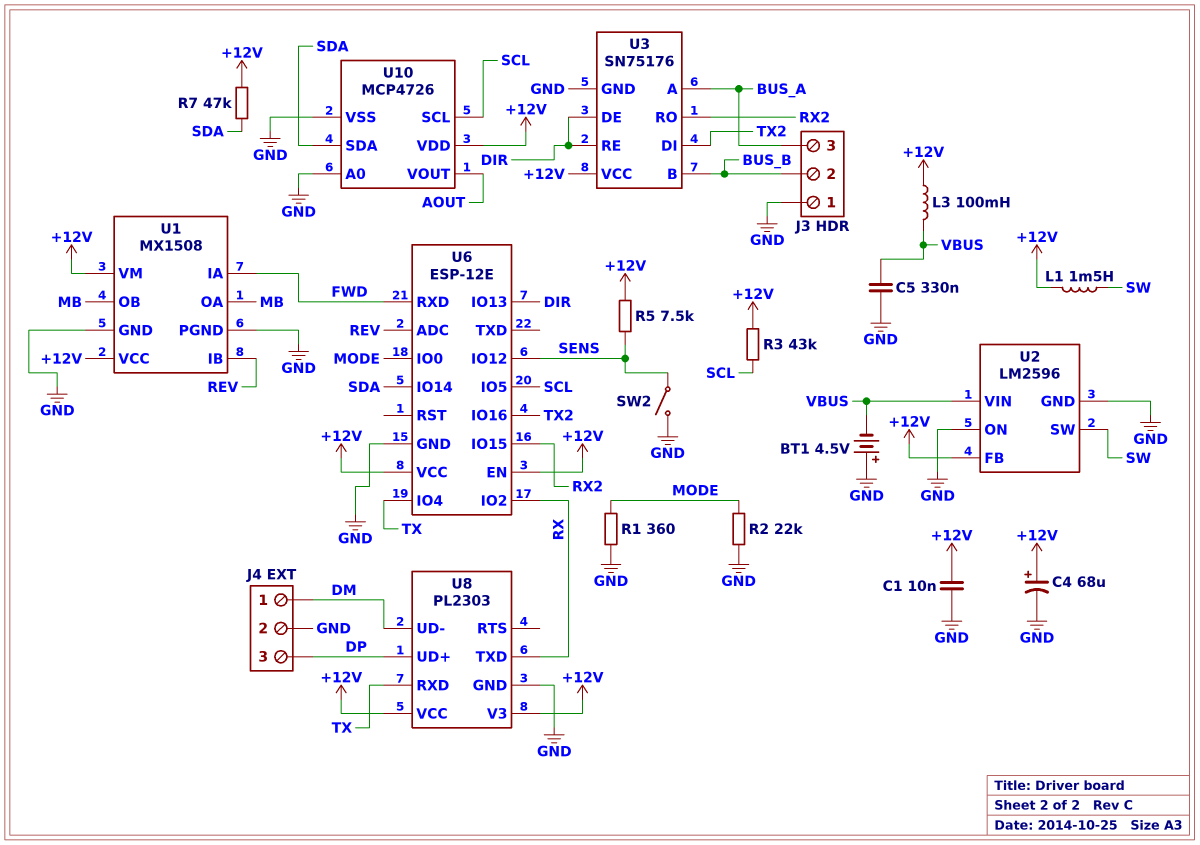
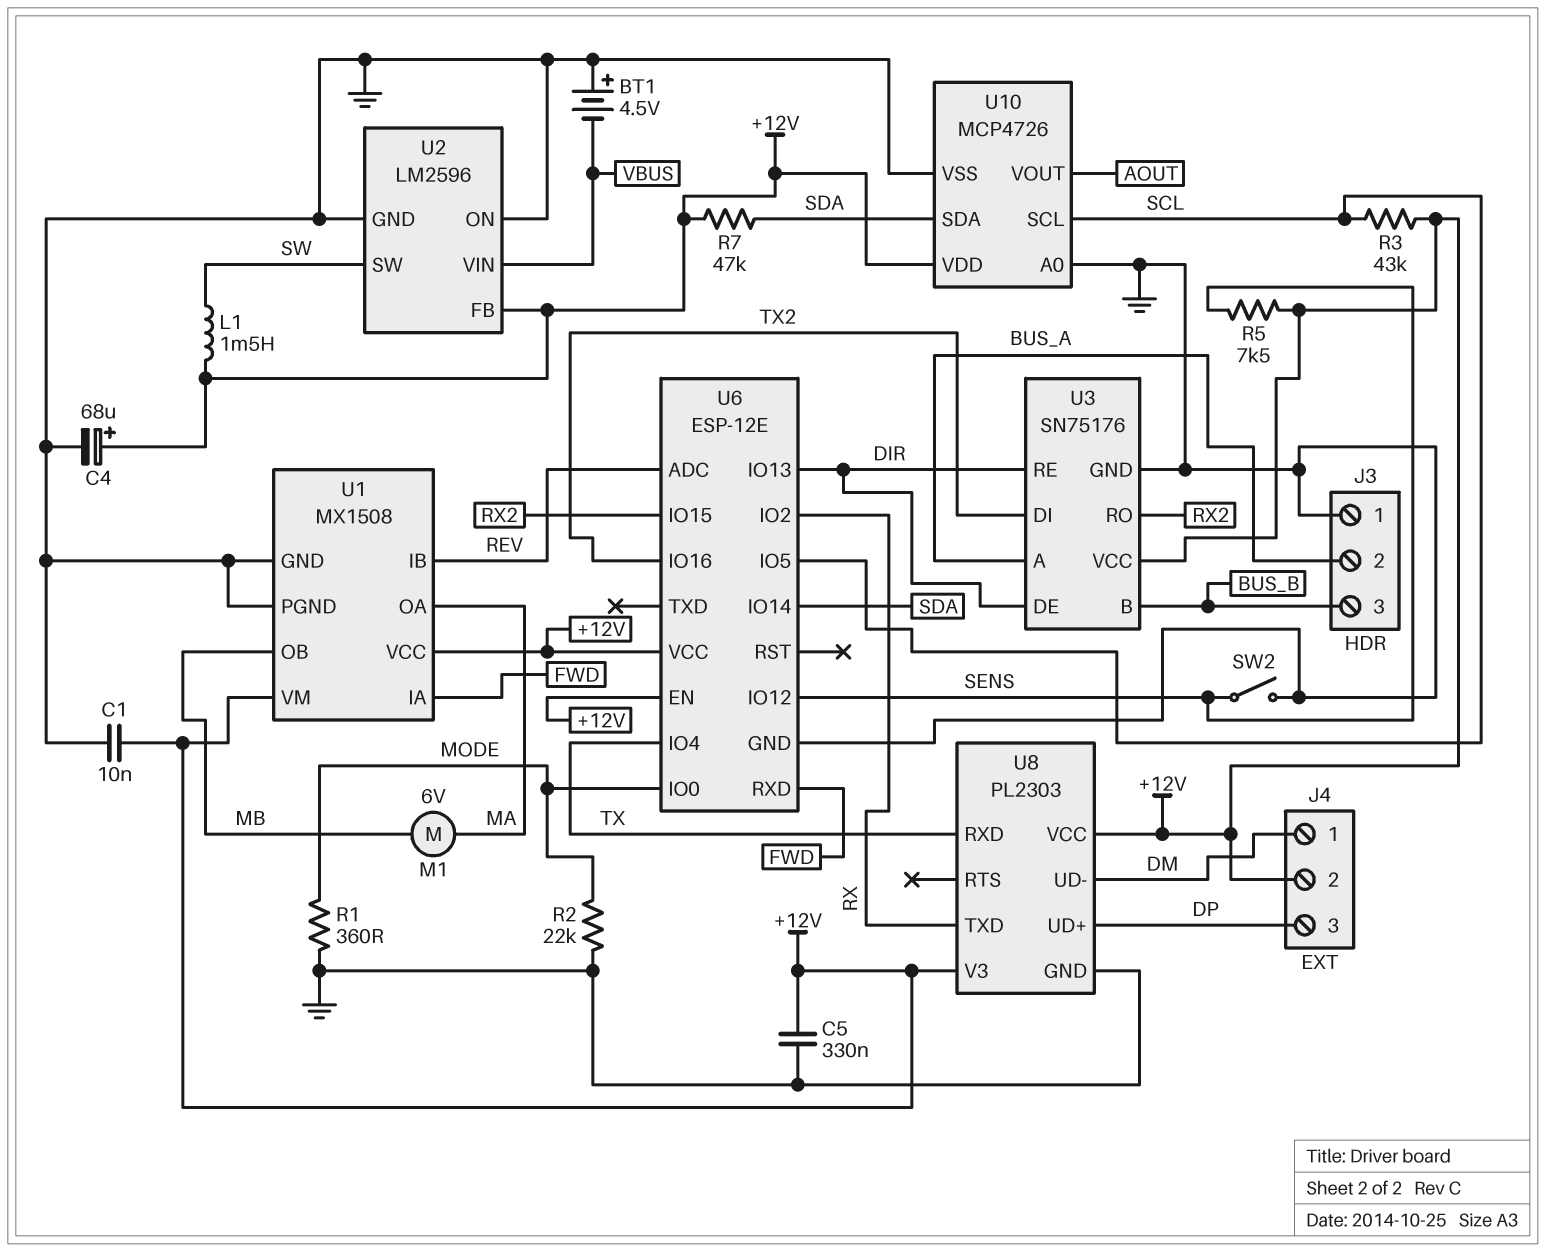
C5: 330nF (GND, VBUS) -> 330nF (+12V, GND)
J3 pin 2: BUS_B -> BUS_A
J3 pin 3: BUS_A -> BUS_B
J4 pin 2: GND -> +12V
L3: 100mH (+12V, VBUS) -> none
M1: none -> motor 6V (MA, MB)
U1 pin OA: MB -> MA

